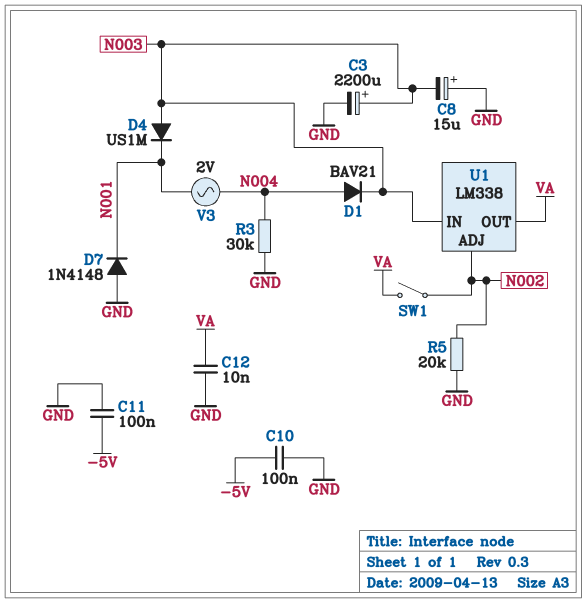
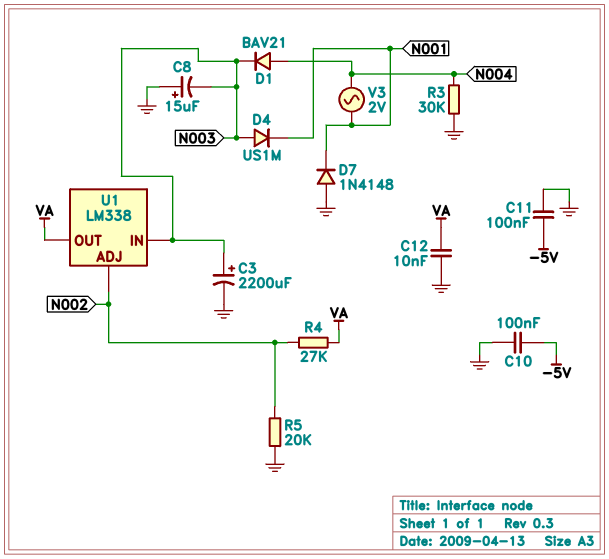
R4: none -> 27k (N002, VA)
SW1: switch (N002, VA) -> none

